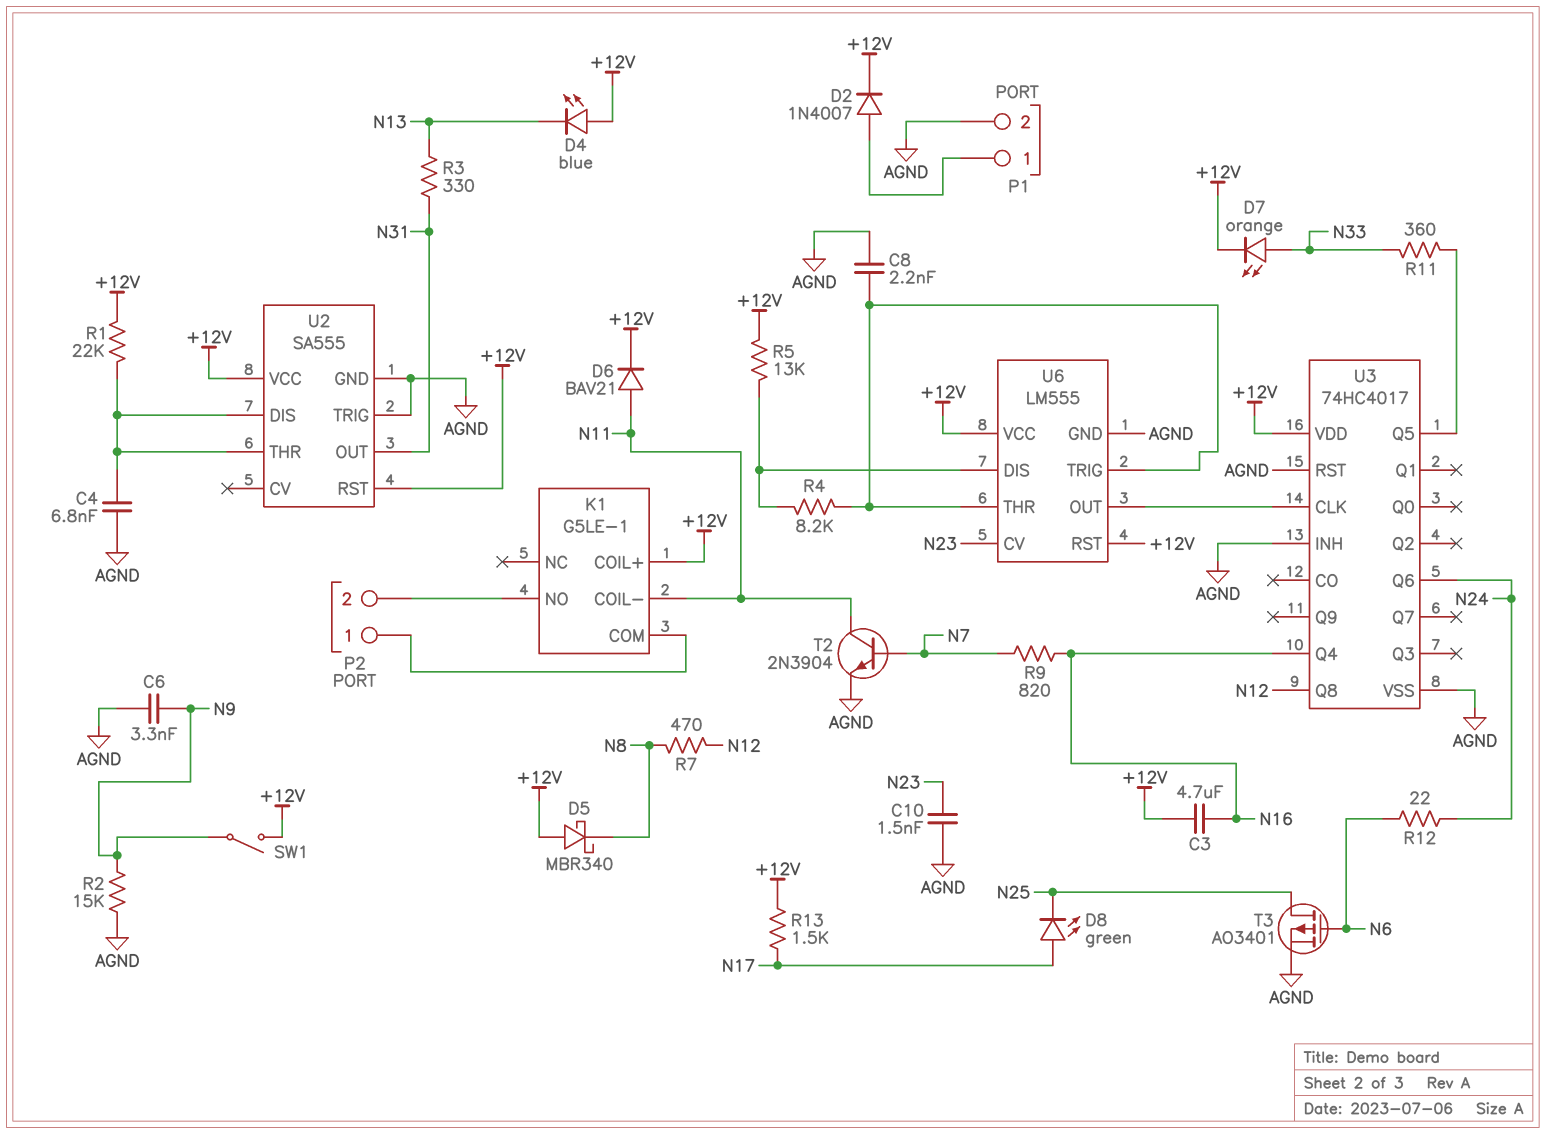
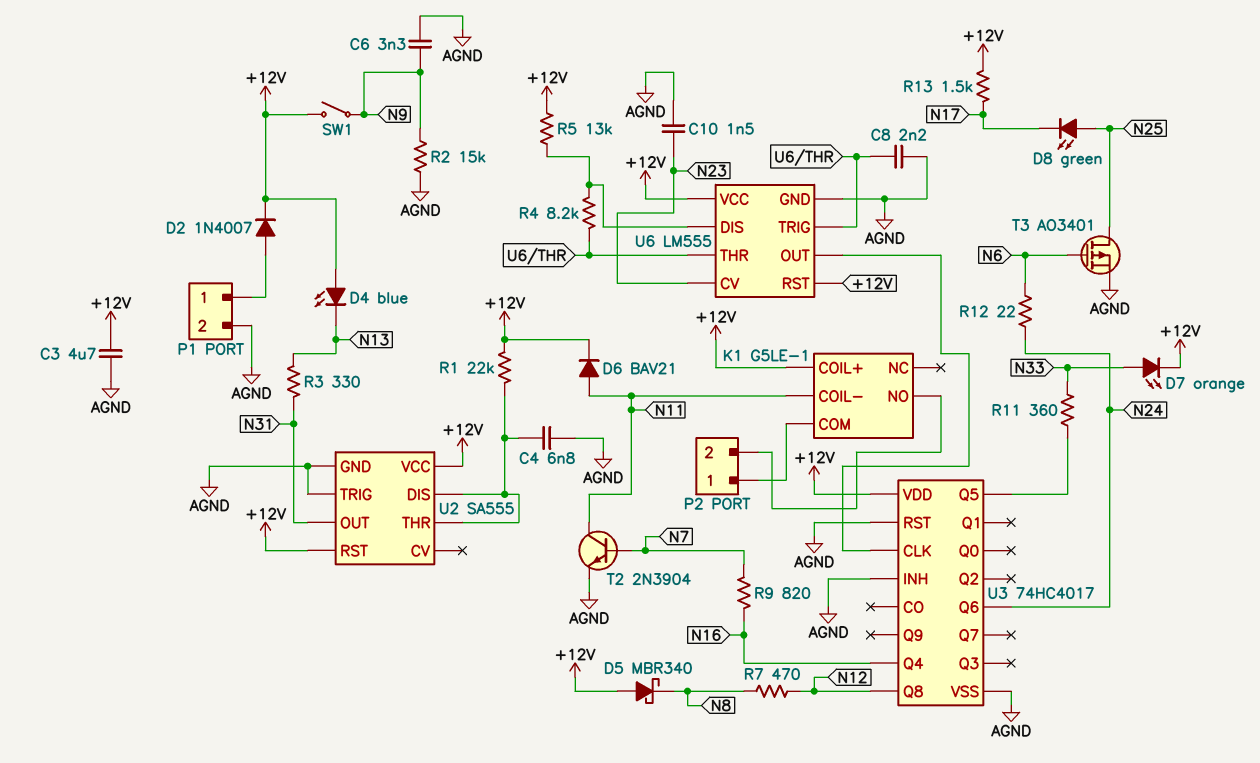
C3: 4.7uF (+12V, N16) -> 4.7uF (+12V, AGND)
D8: LED green (A N17, K N25) -> LED green (A N25, K N17)

